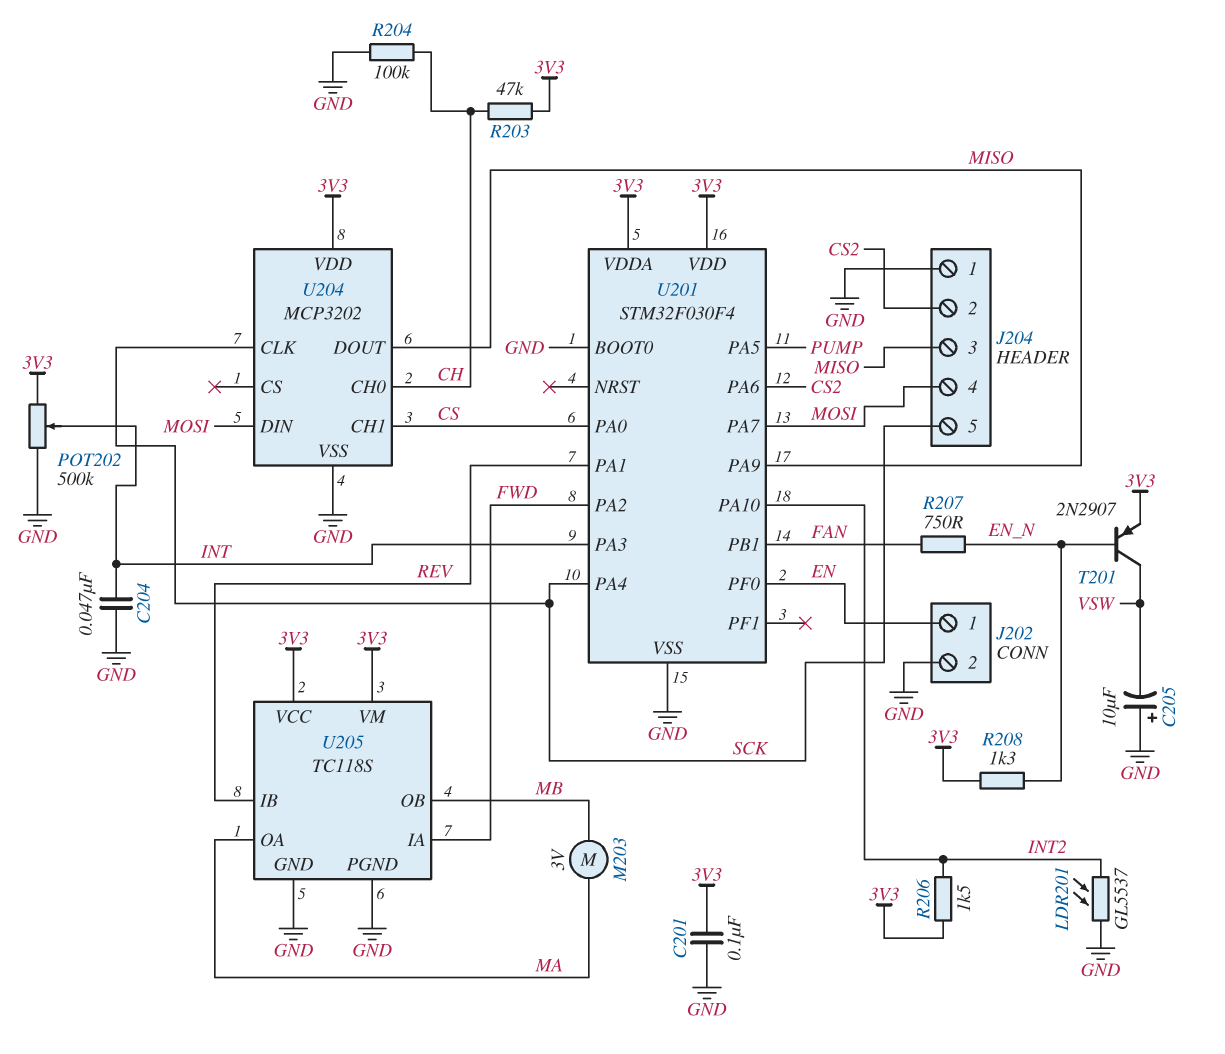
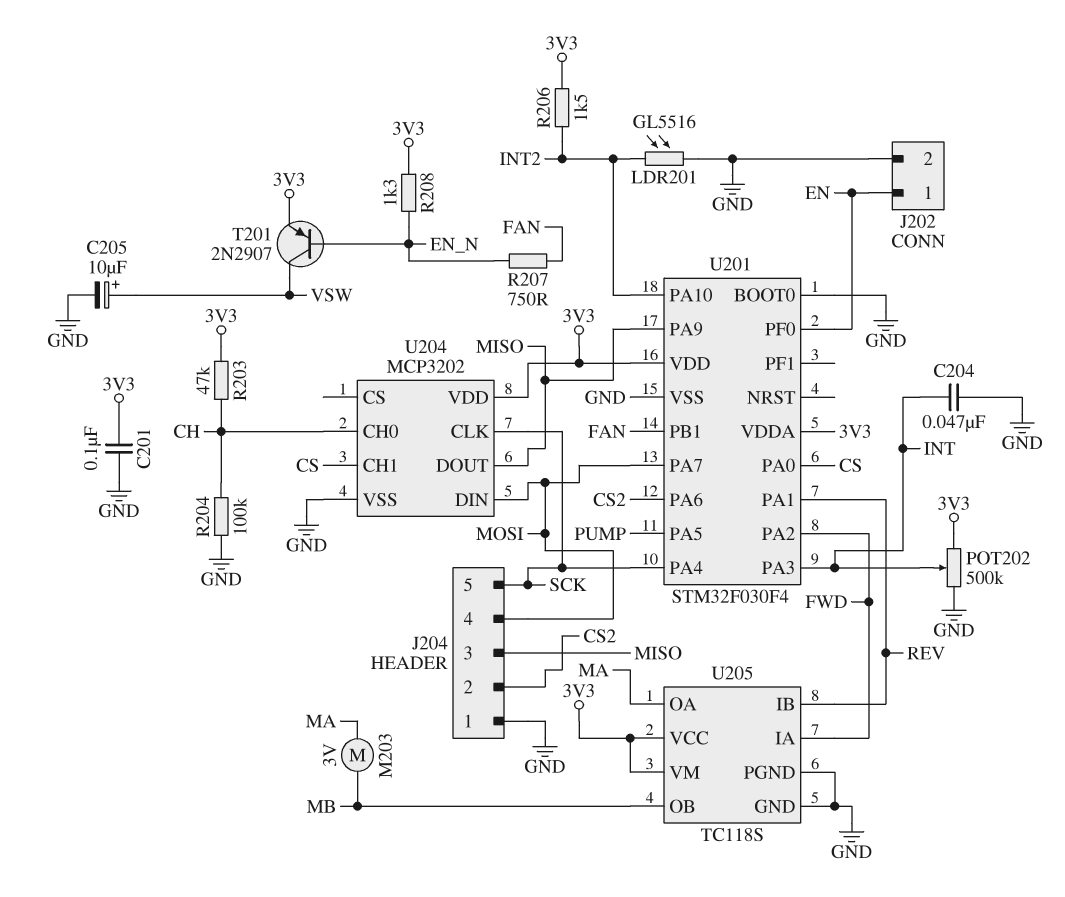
C205: 10uF (plus GND, minus VSW) -> 10uF (plus VSW, minus GND)
LDR201: GL5537 (GND, INT2) -> GL5516 (GND, INT2)

